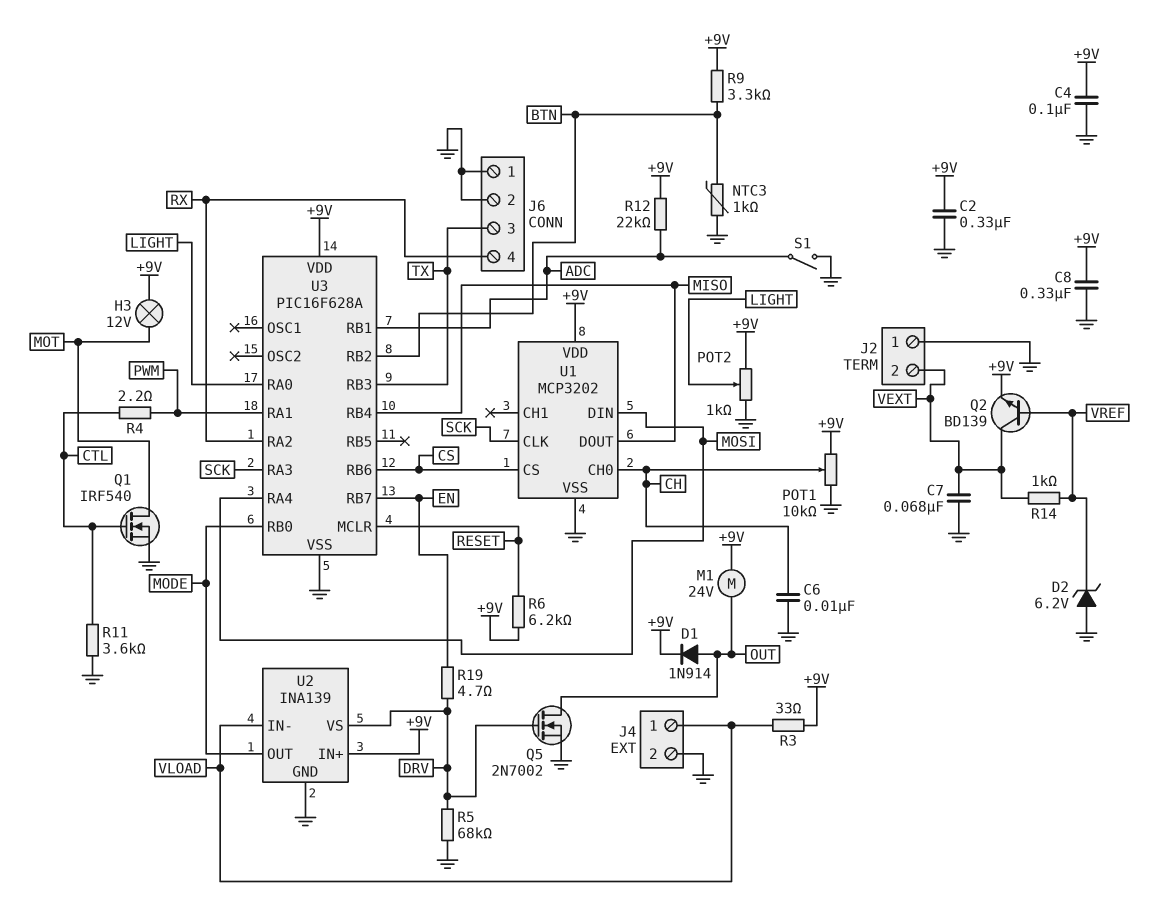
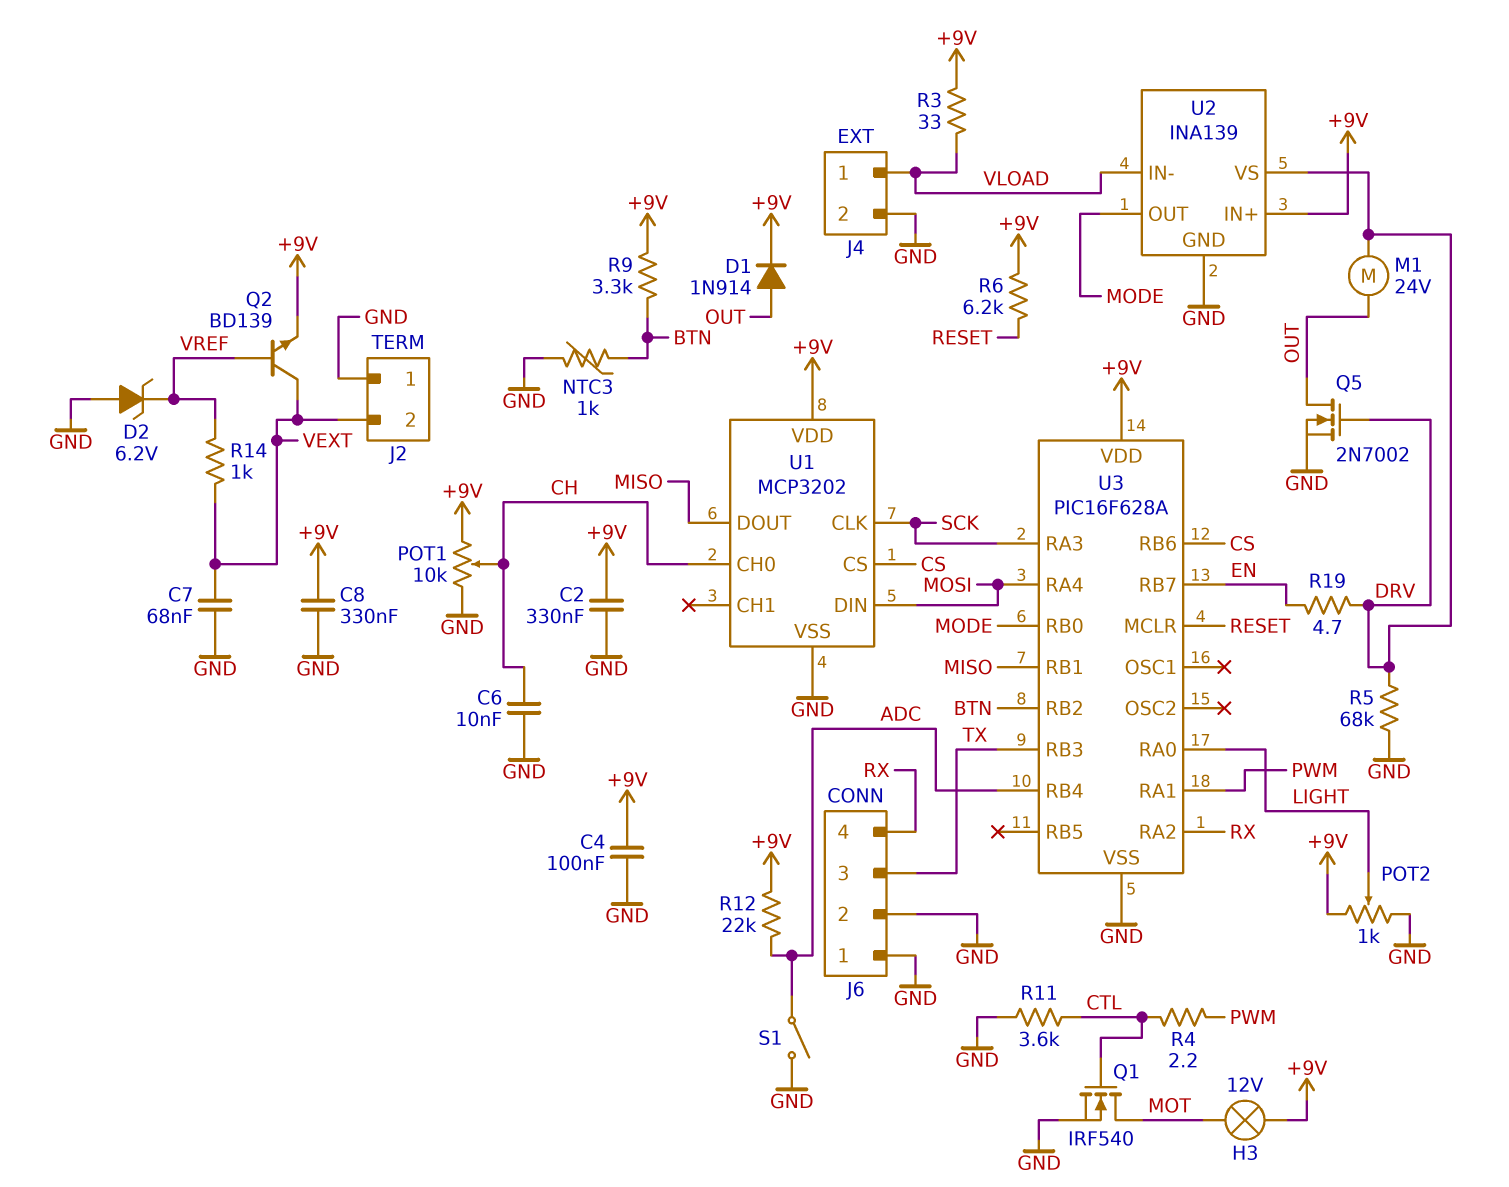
M1: motor 24V (+9V, OUT) -> motor 24V (DRV, OUT)
U3 pin RB1: ADC -> MISO
U3 pin RB4: MISO -> ADC

